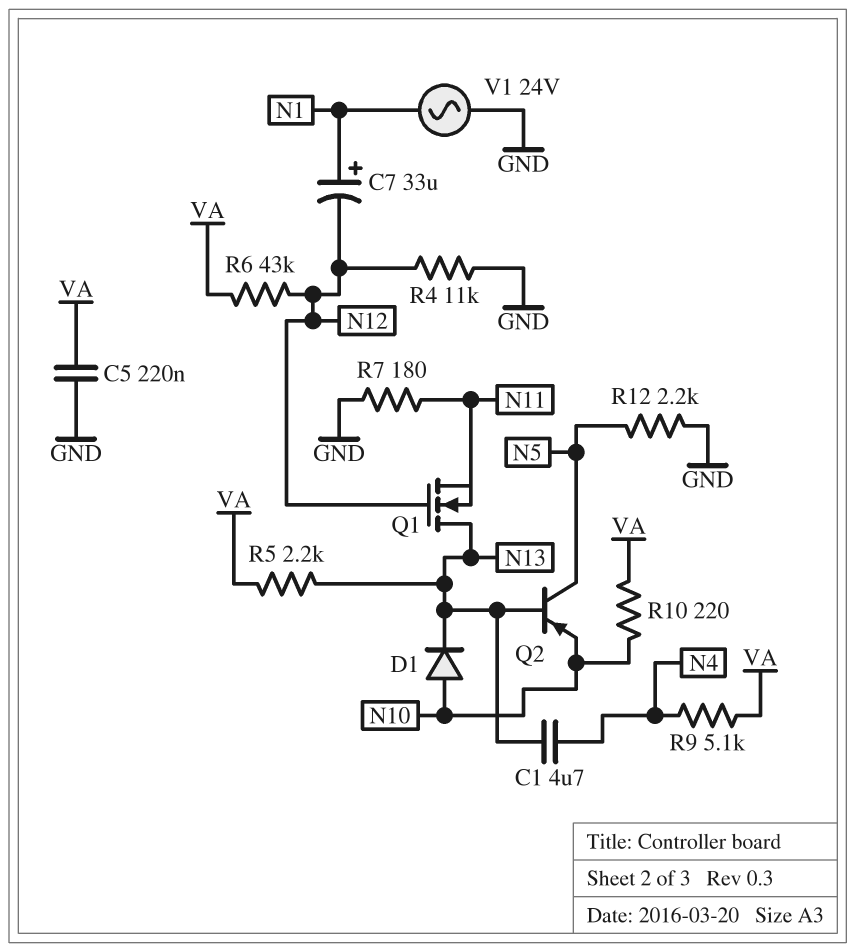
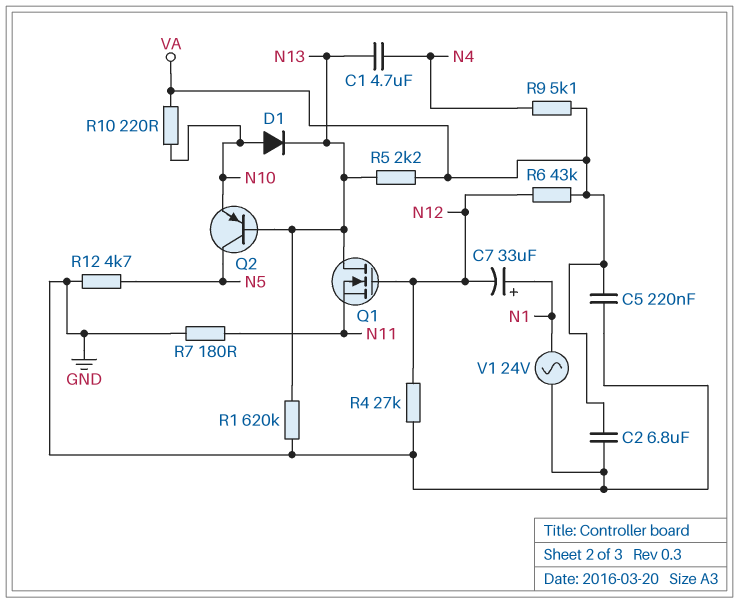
C2: none -> 6.8uF (GND, VA)
R1: none -> 620k (GND, N13)
R4: 11k (GND, N12) -> 27k (GND, N12)
R12: 2.2k (GND, N5) -> 4.7k (GND, N5)

